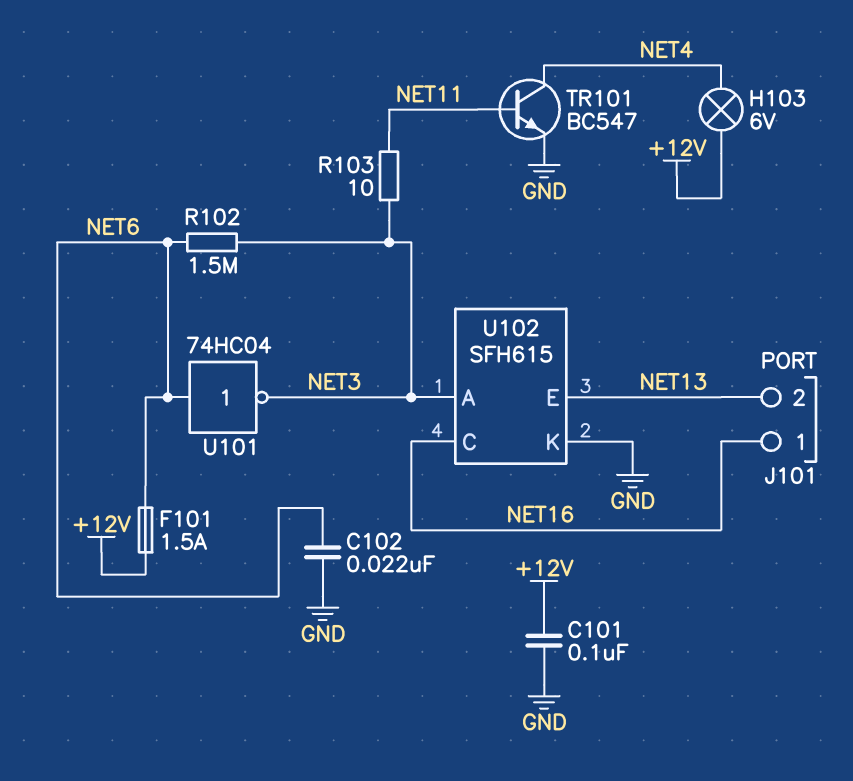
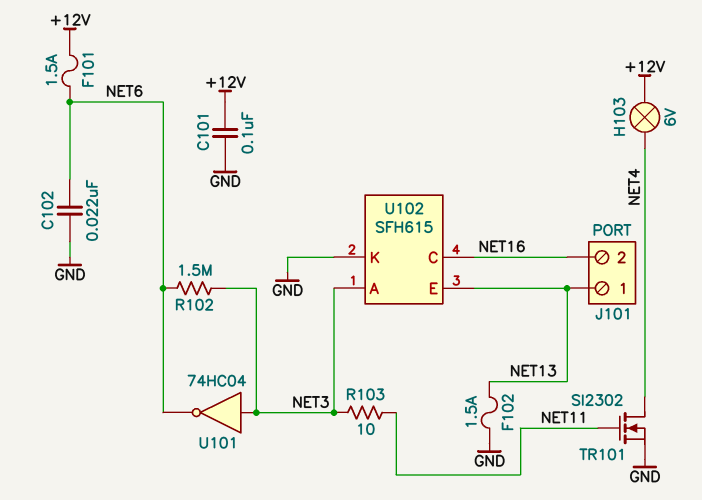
F102: none -> 1.5A (GND, NET13)
J101 pin 1: NET16 -> NET13
J101 pin 2: NET13 -> NET16
TR101: NPN BC547 (B NET11, C NET4, E GND) -> NMOS SI2302 (G NET11, D NET4, S GND)
U101: NOT 74HC04 (in NET6, out NET3) -> NOT 74HC04 (in NET3, out NET6)

